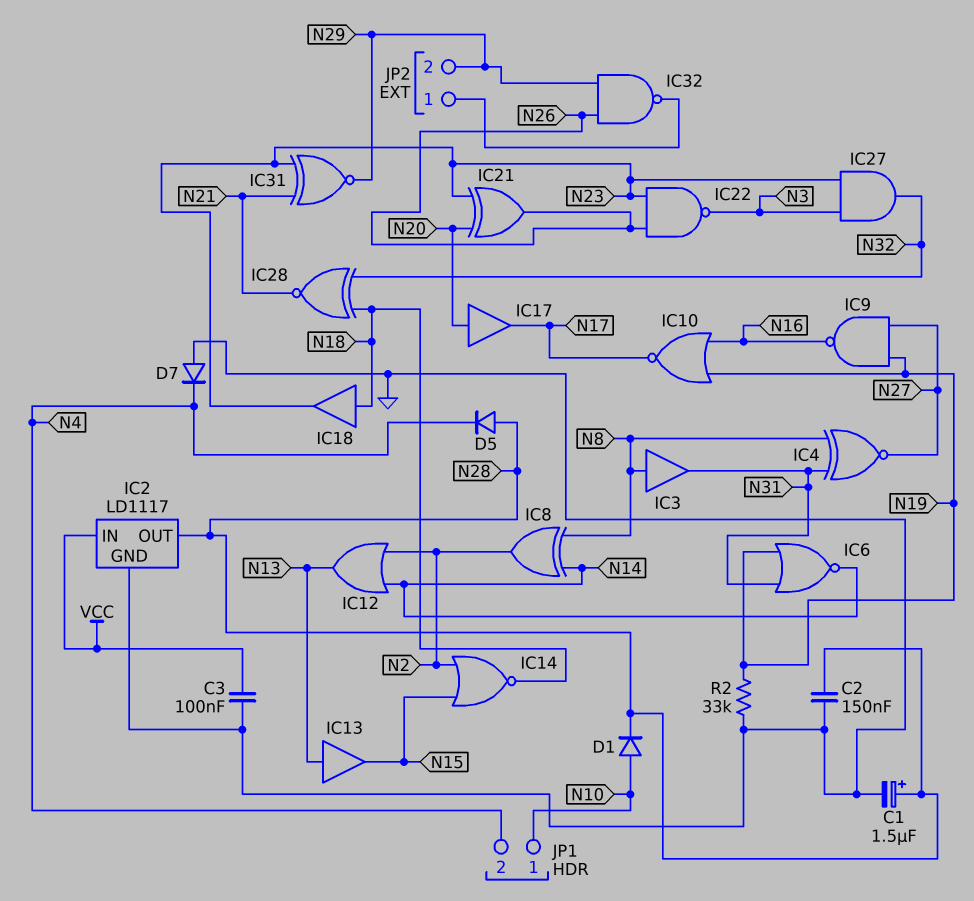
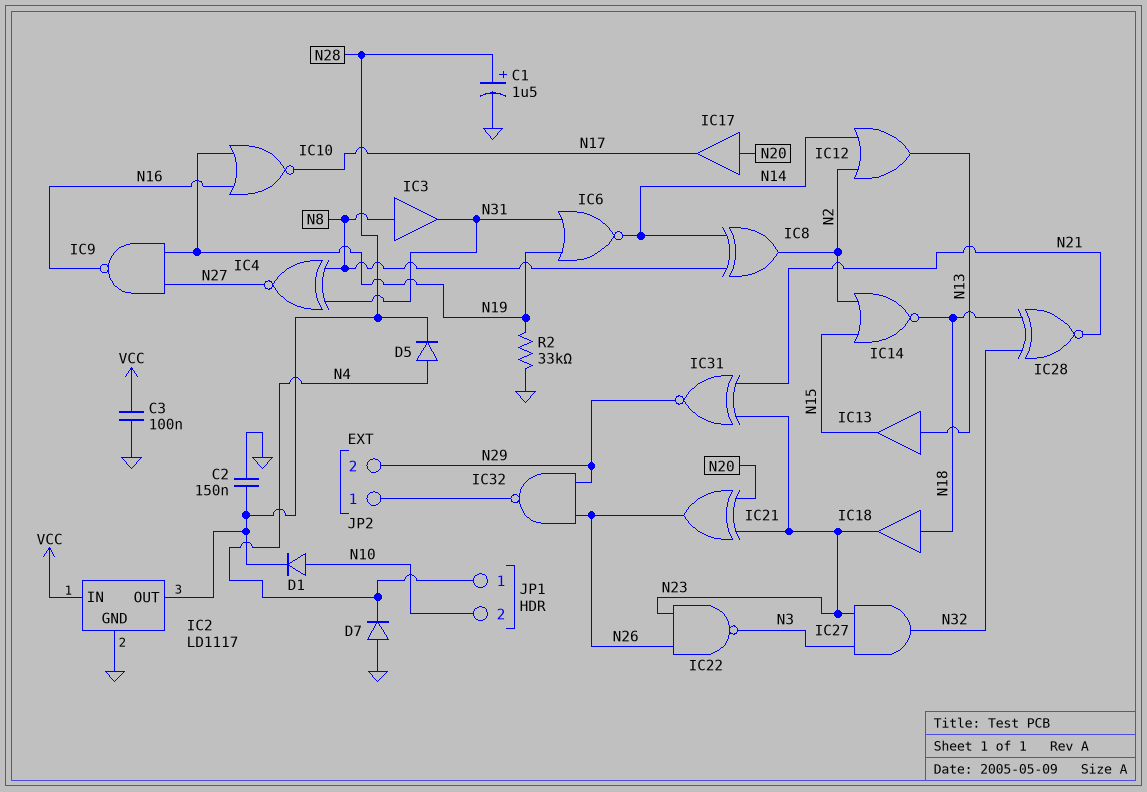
D5: diode (A N28, K N4) -> diode (A N4, K N28)
JP1 pin 1: N10 -> N4
JP1 pin 2: N4 -> N10

